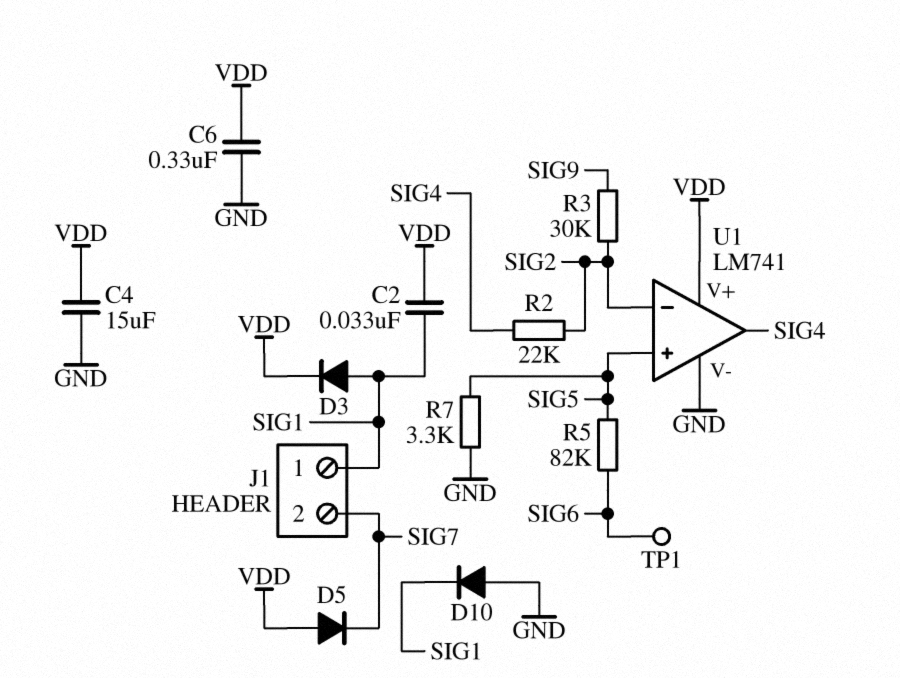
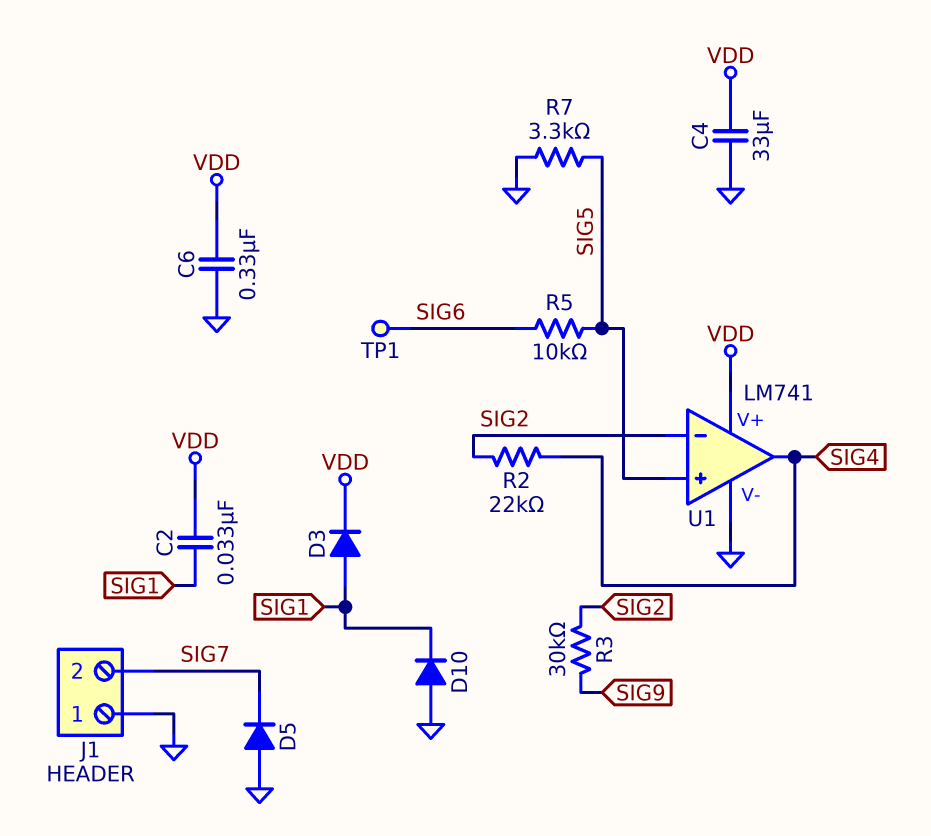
C4: 15uF (GND, VDD) -> 33uF (GND, VDD)
D5: diode (A VDD, K SIG7) -> diode (A GND, K SIG7)
J1 pin 1: SIG1 -> GND
R5: 82k (SIG5, SIG6) -> 10k (SIG5, SIG6)

